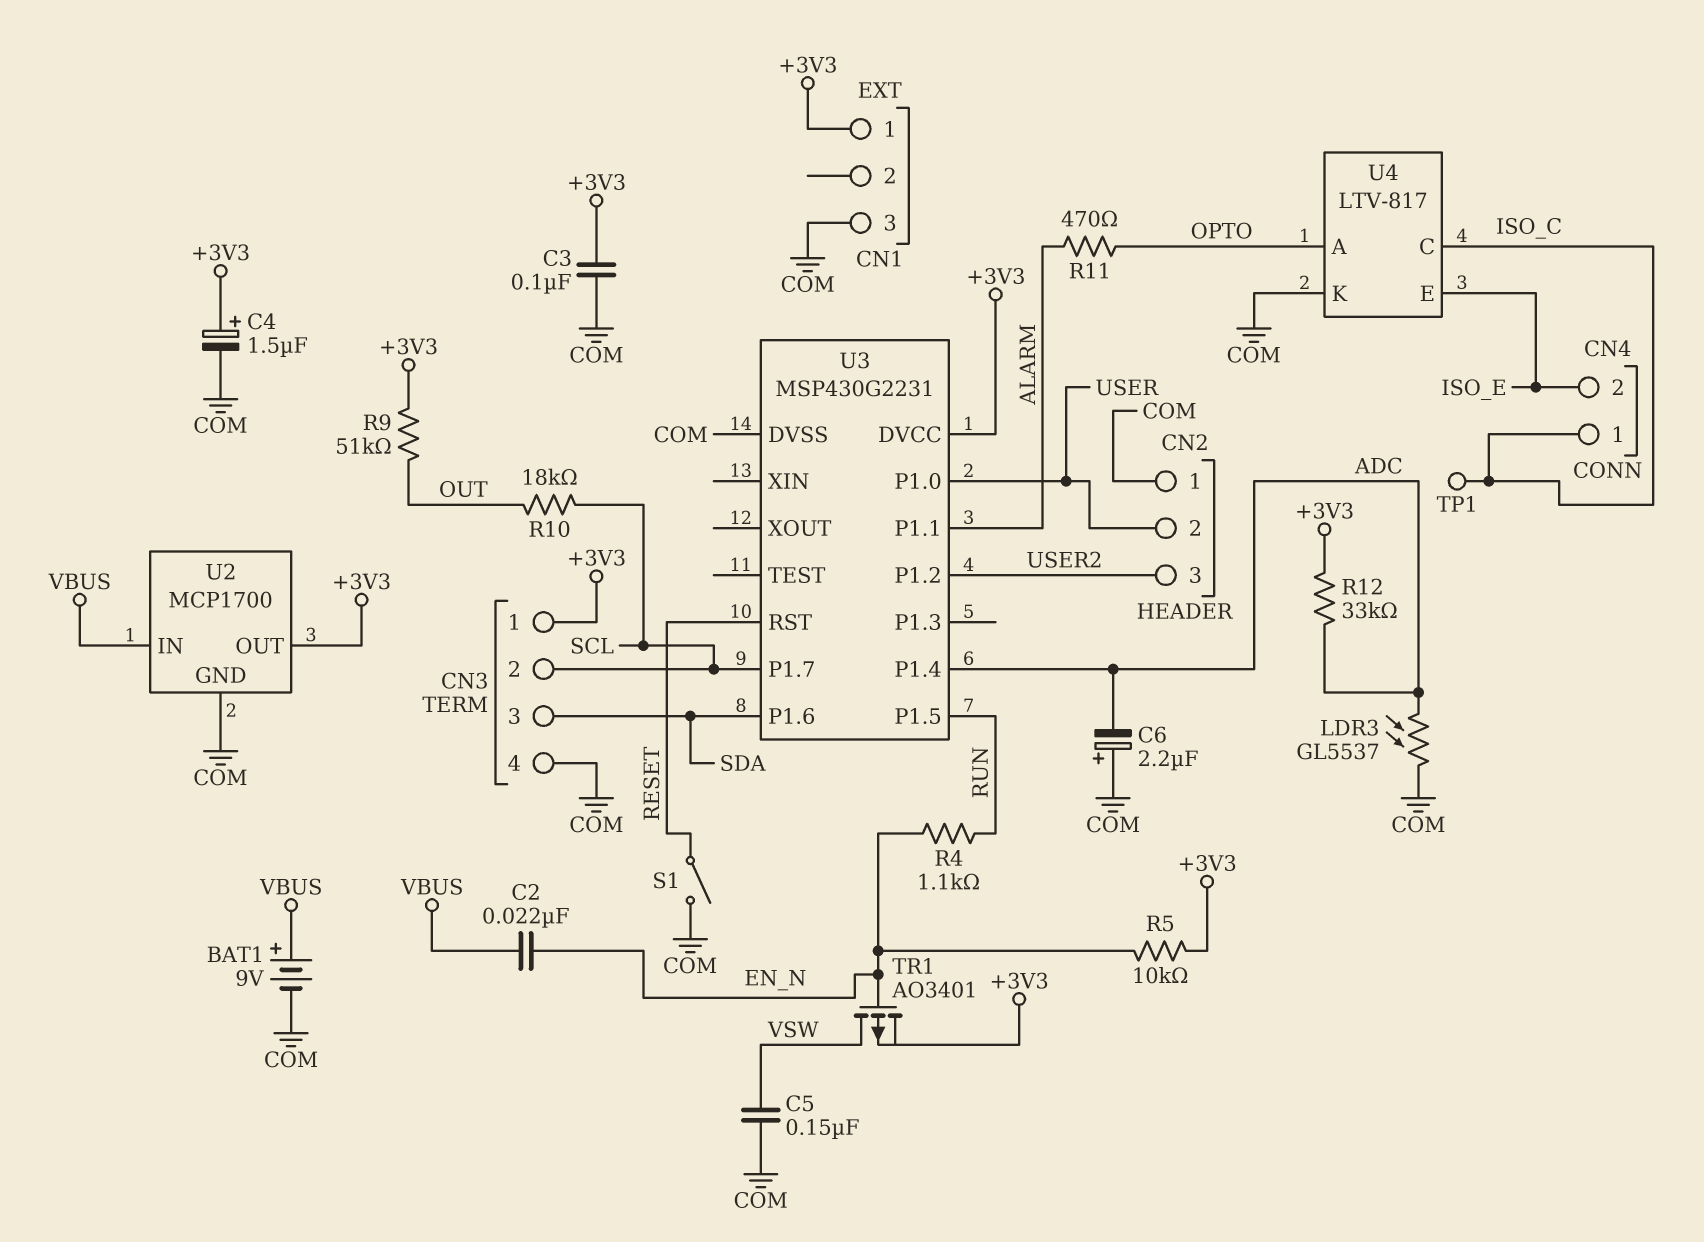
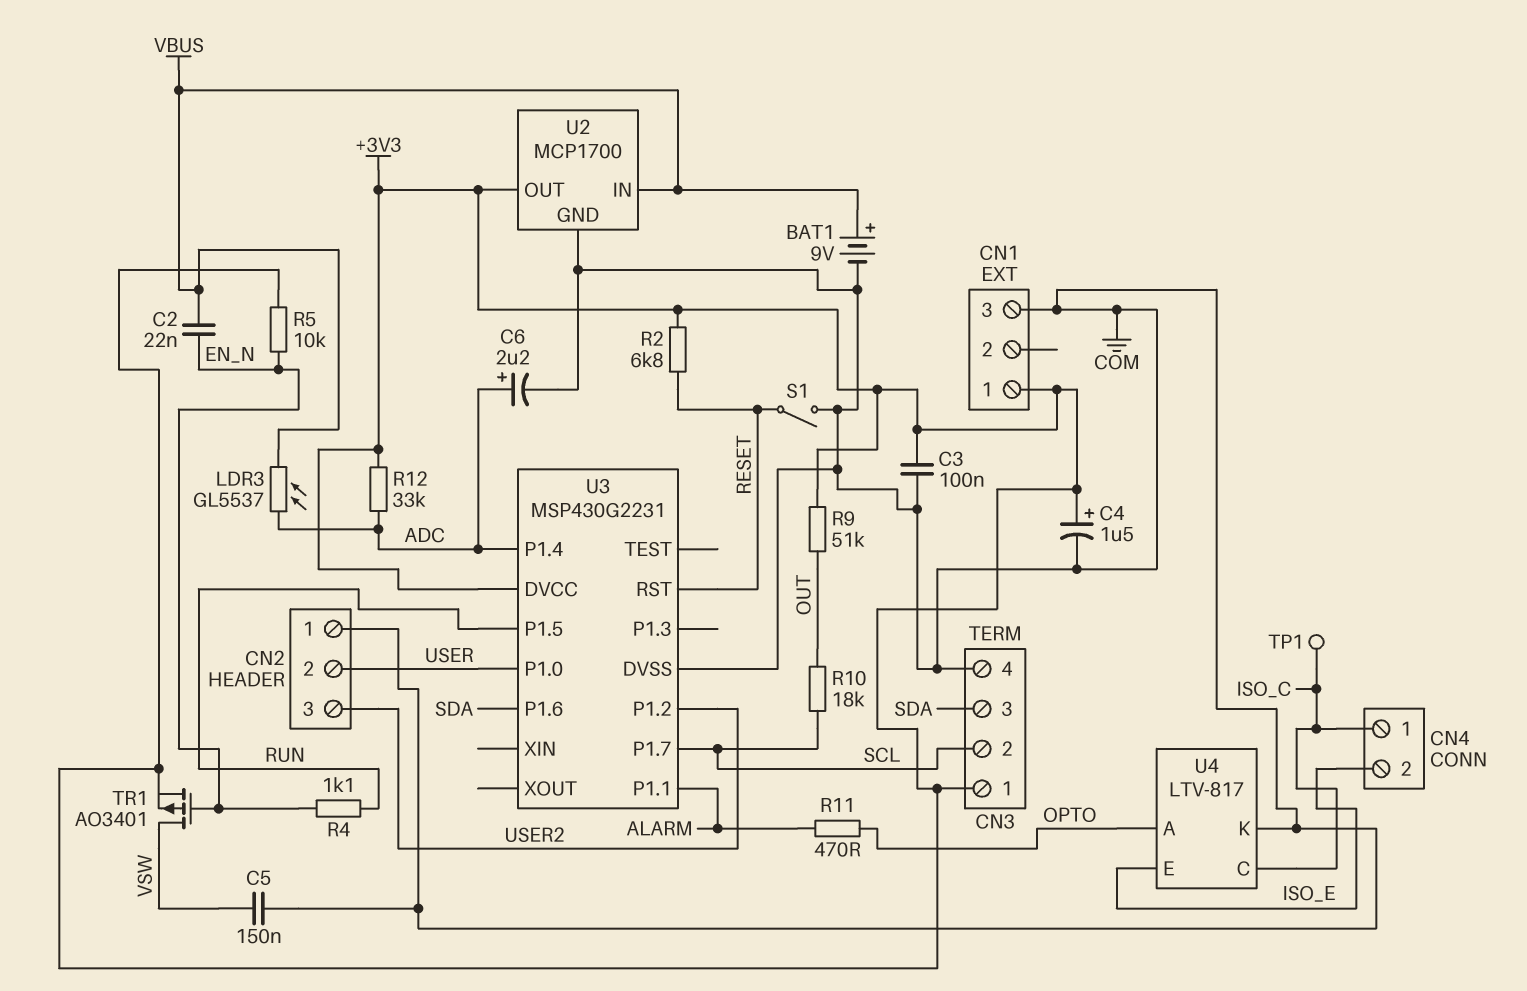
C6: 2.2uF (plus COM, minus ADC) -> 2.2uF (plus ADC, minus COM)
LDR3: GL5537 (ADC, COM) -> GL5537 (ADC, VBUS)
R2: none -> 6.8k (+3V3, RESET)

